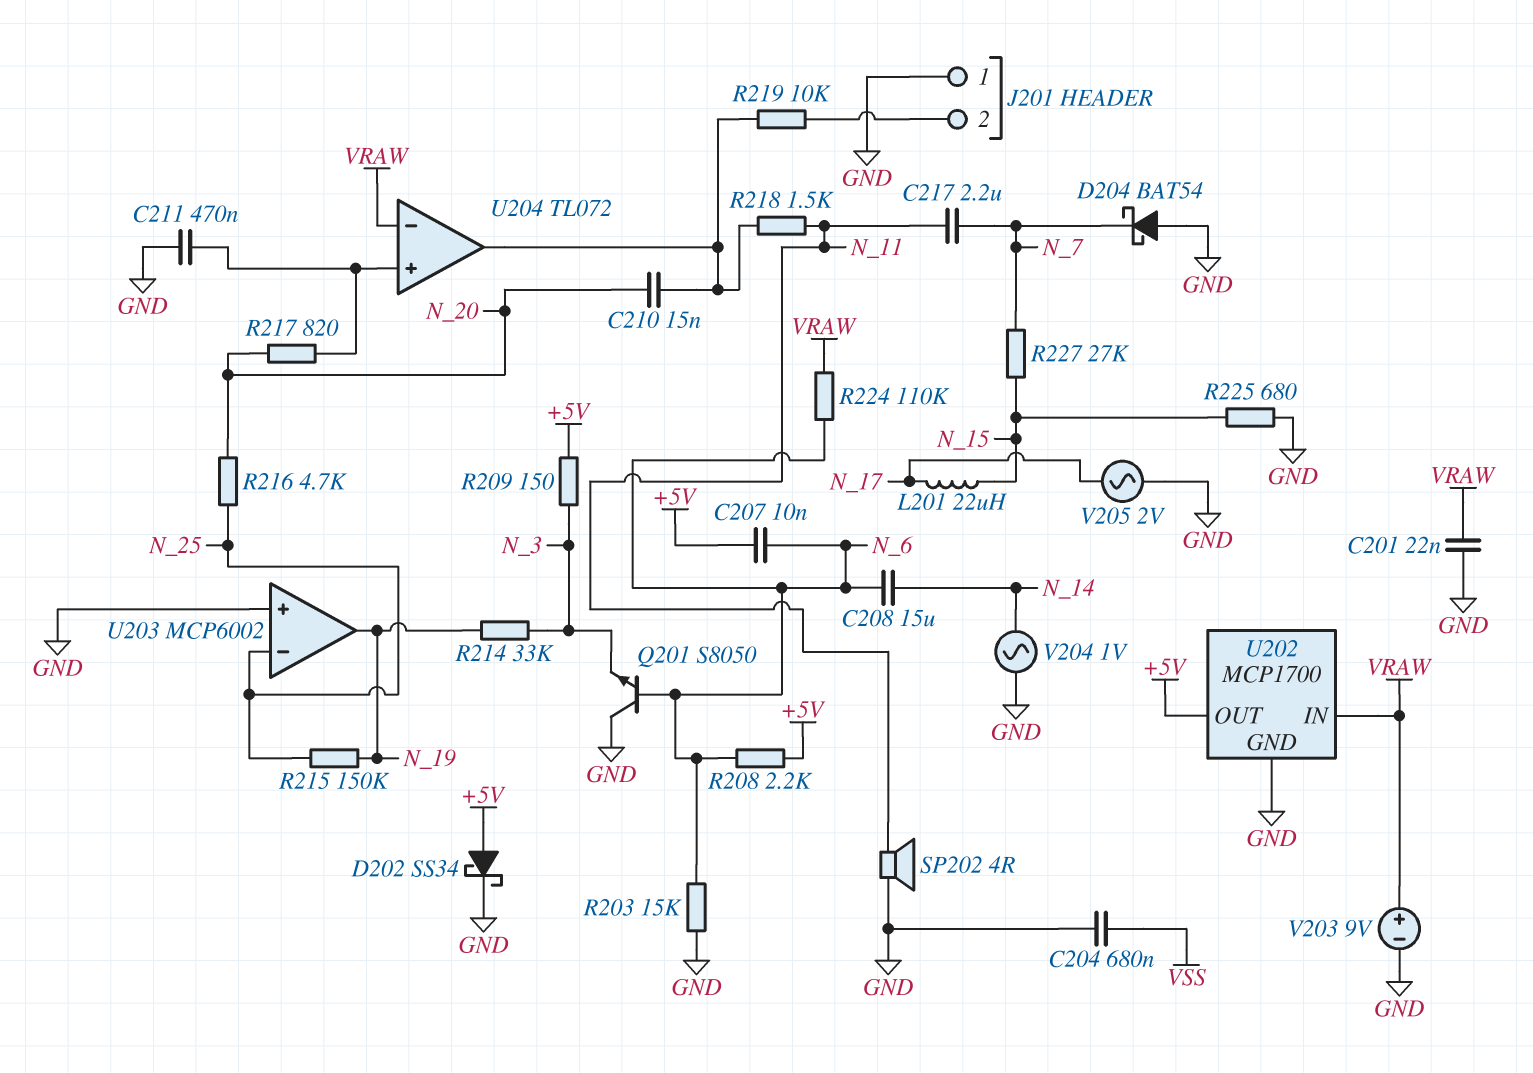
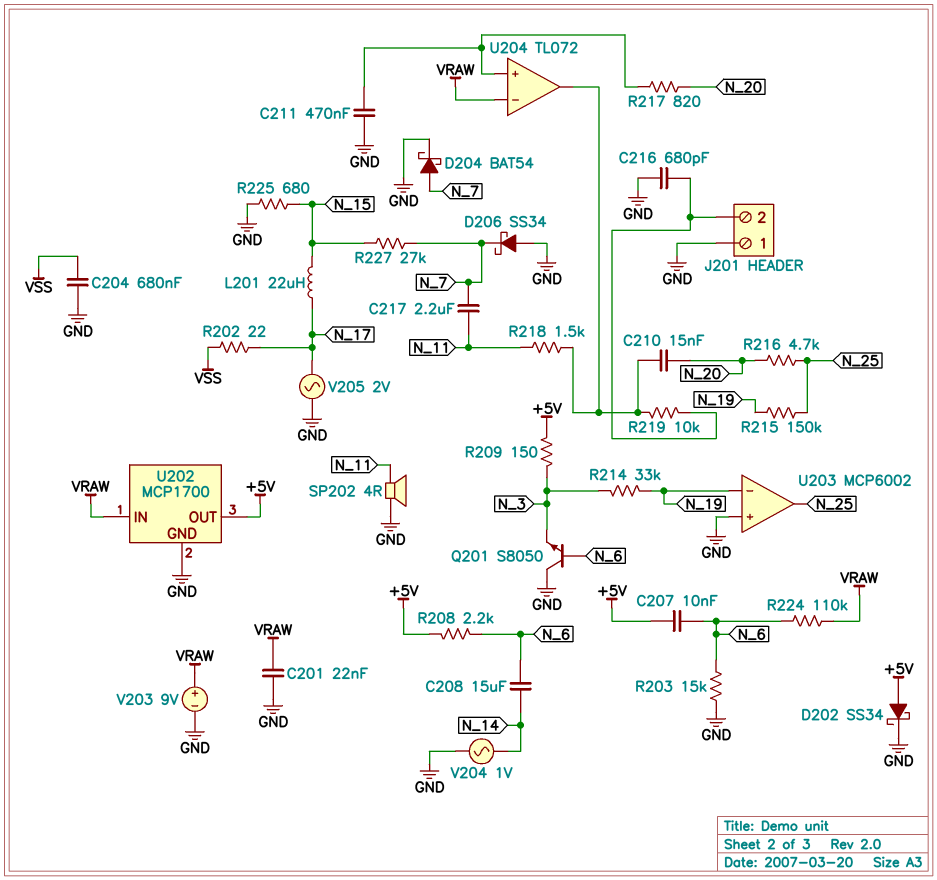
C216: none -> 680pF (GND, J201/2)
D204: schottky BAT54 (A GND, K N_7) -> schottky BAT54 (A N_7, K GND)
D206: none -> schottky SS34 (A GND, K N_7)
R202: none -> 22 (N_17, VSS)
U203 pin in-: N_25 -> N_19
U203 pin out: N_19 -> N_25

